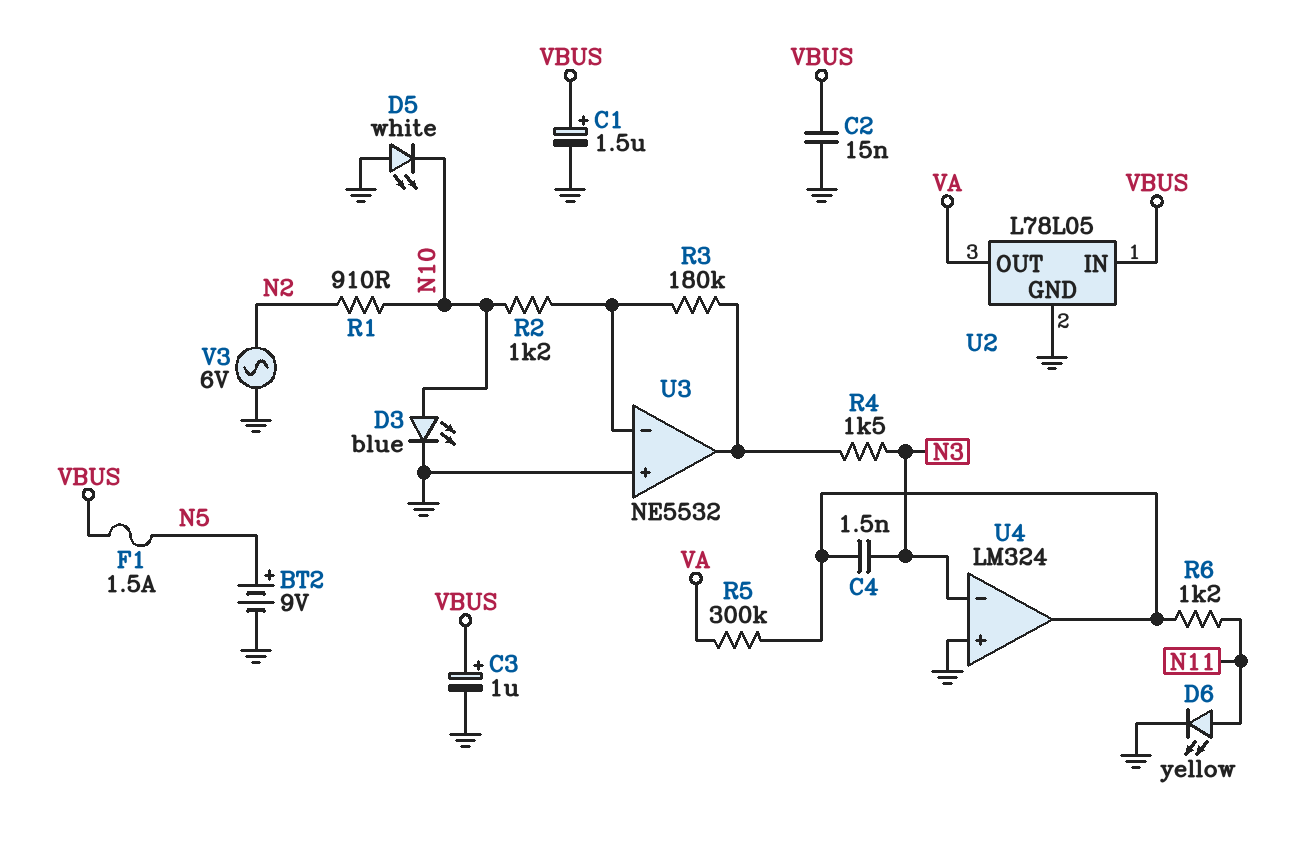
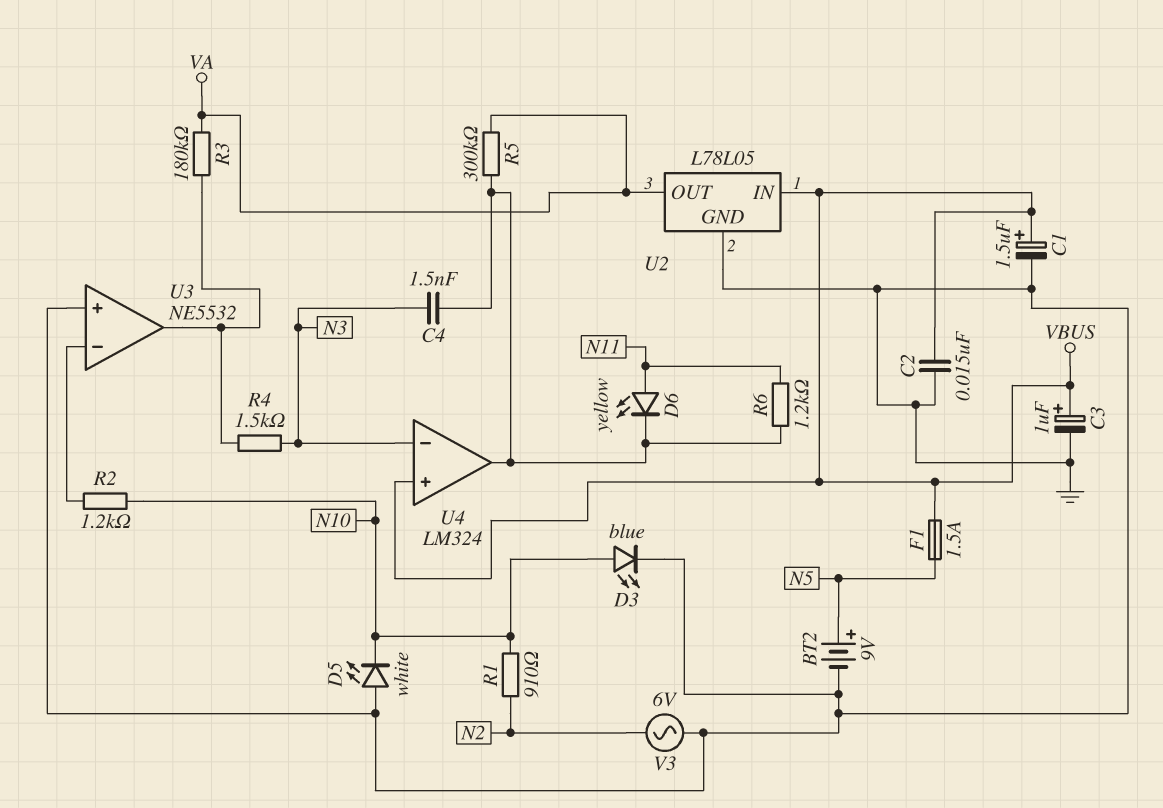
D6: LED yellow (A N11, K GND) -> LED yellow (A N11, K U4/out)
R3: 180k (U3/in-, U3/out) -> 180k (U3/out, VA)
U4 pin in+: GND -> VBUS

